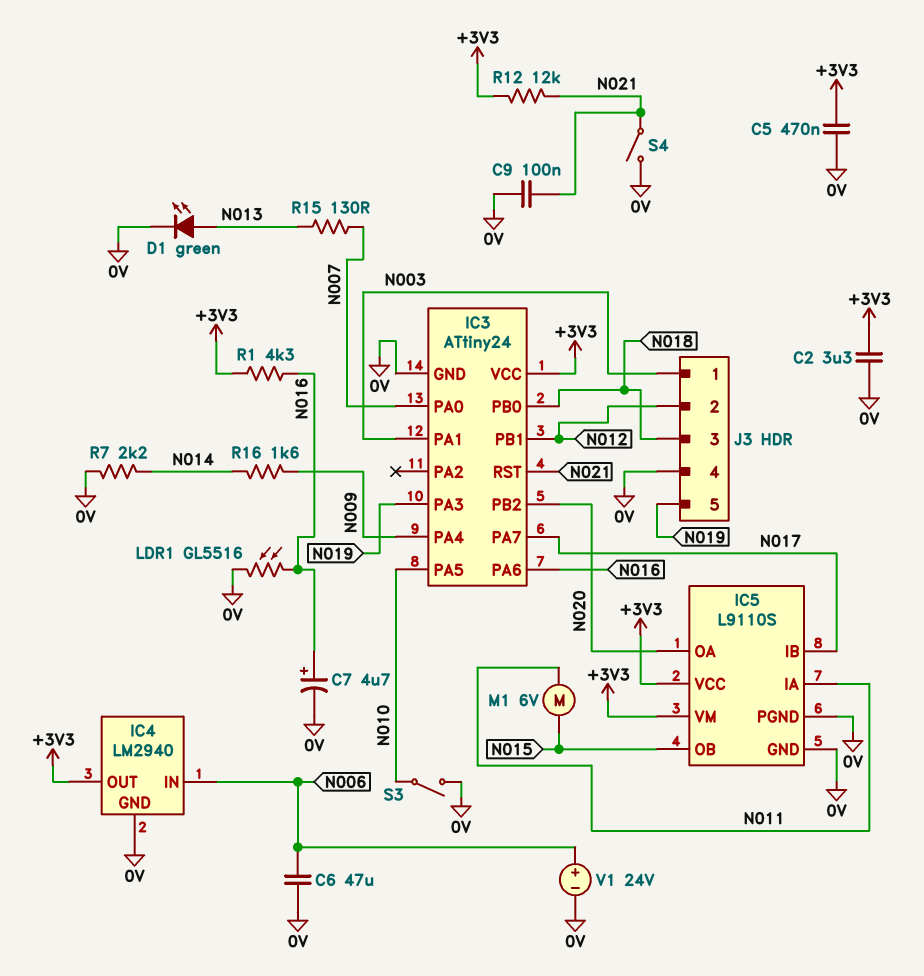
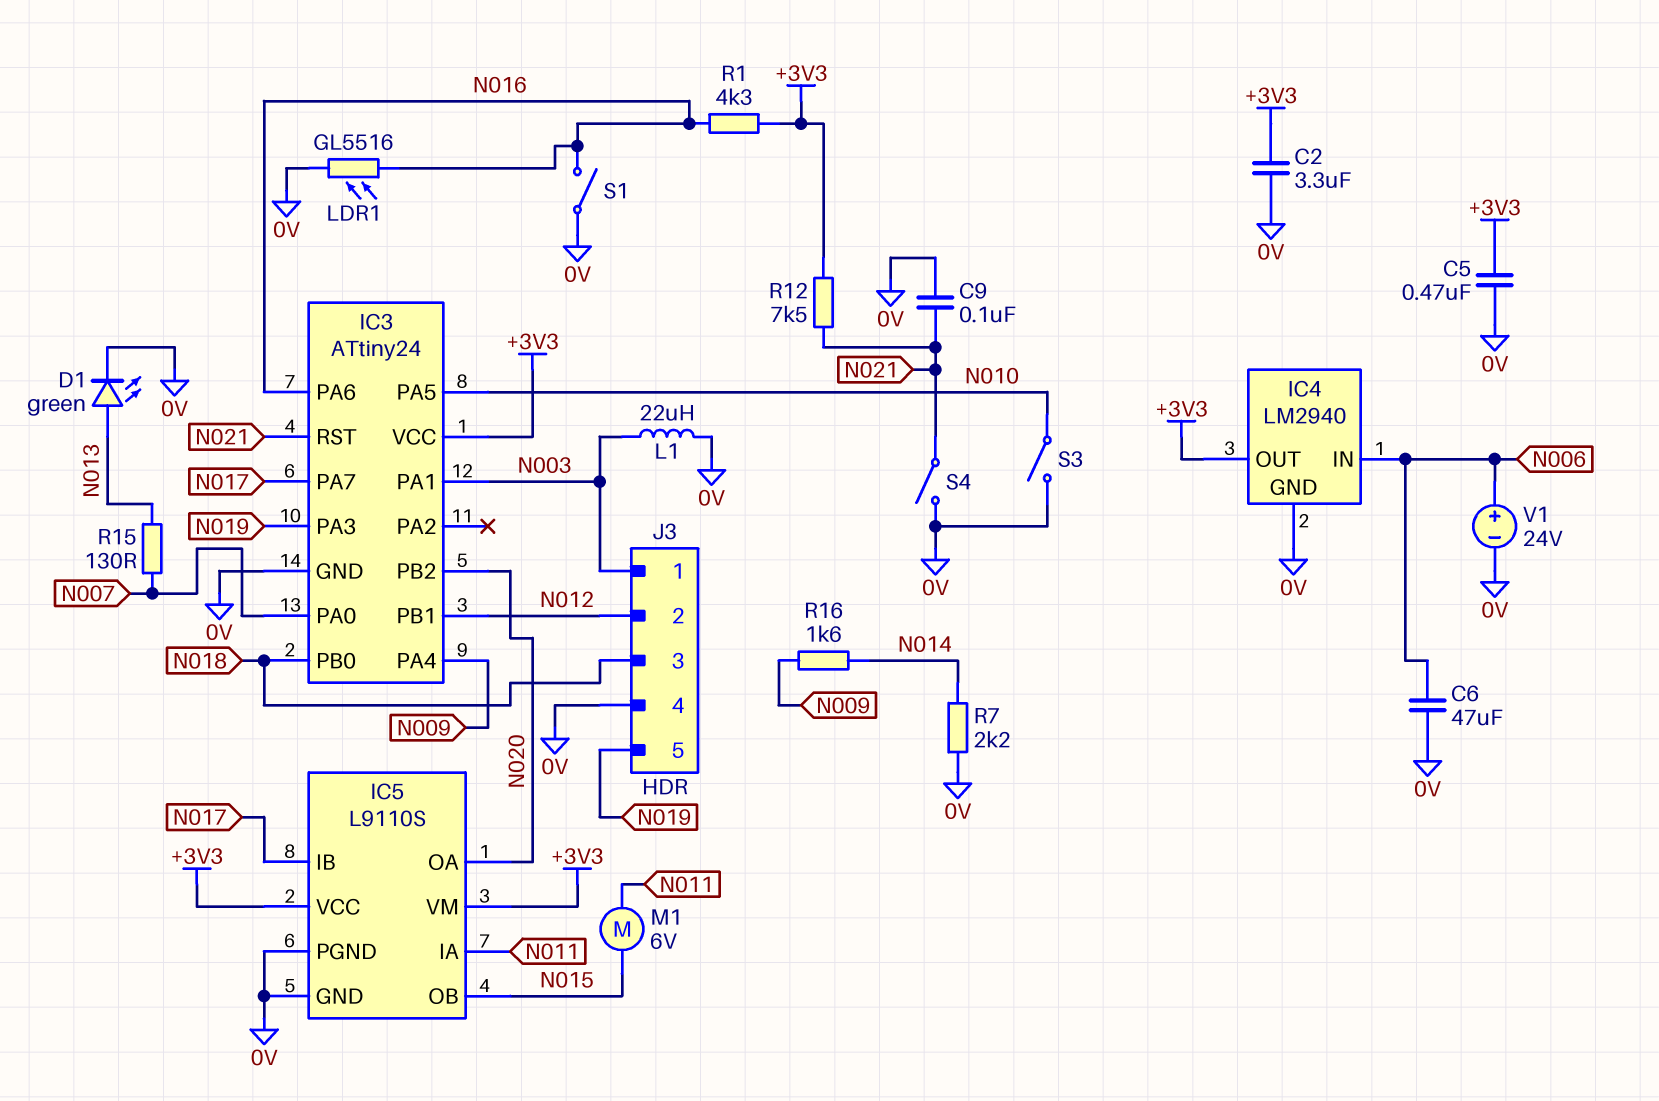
C7: 4.7uF (plus N016, minus 0V) -> none
L1: none -> 22uH (0V, N003)
R12: 12k (+3V3, N021) -> 7.5k (+3V3, N021)
S1: none -> switch (0V, N016)

